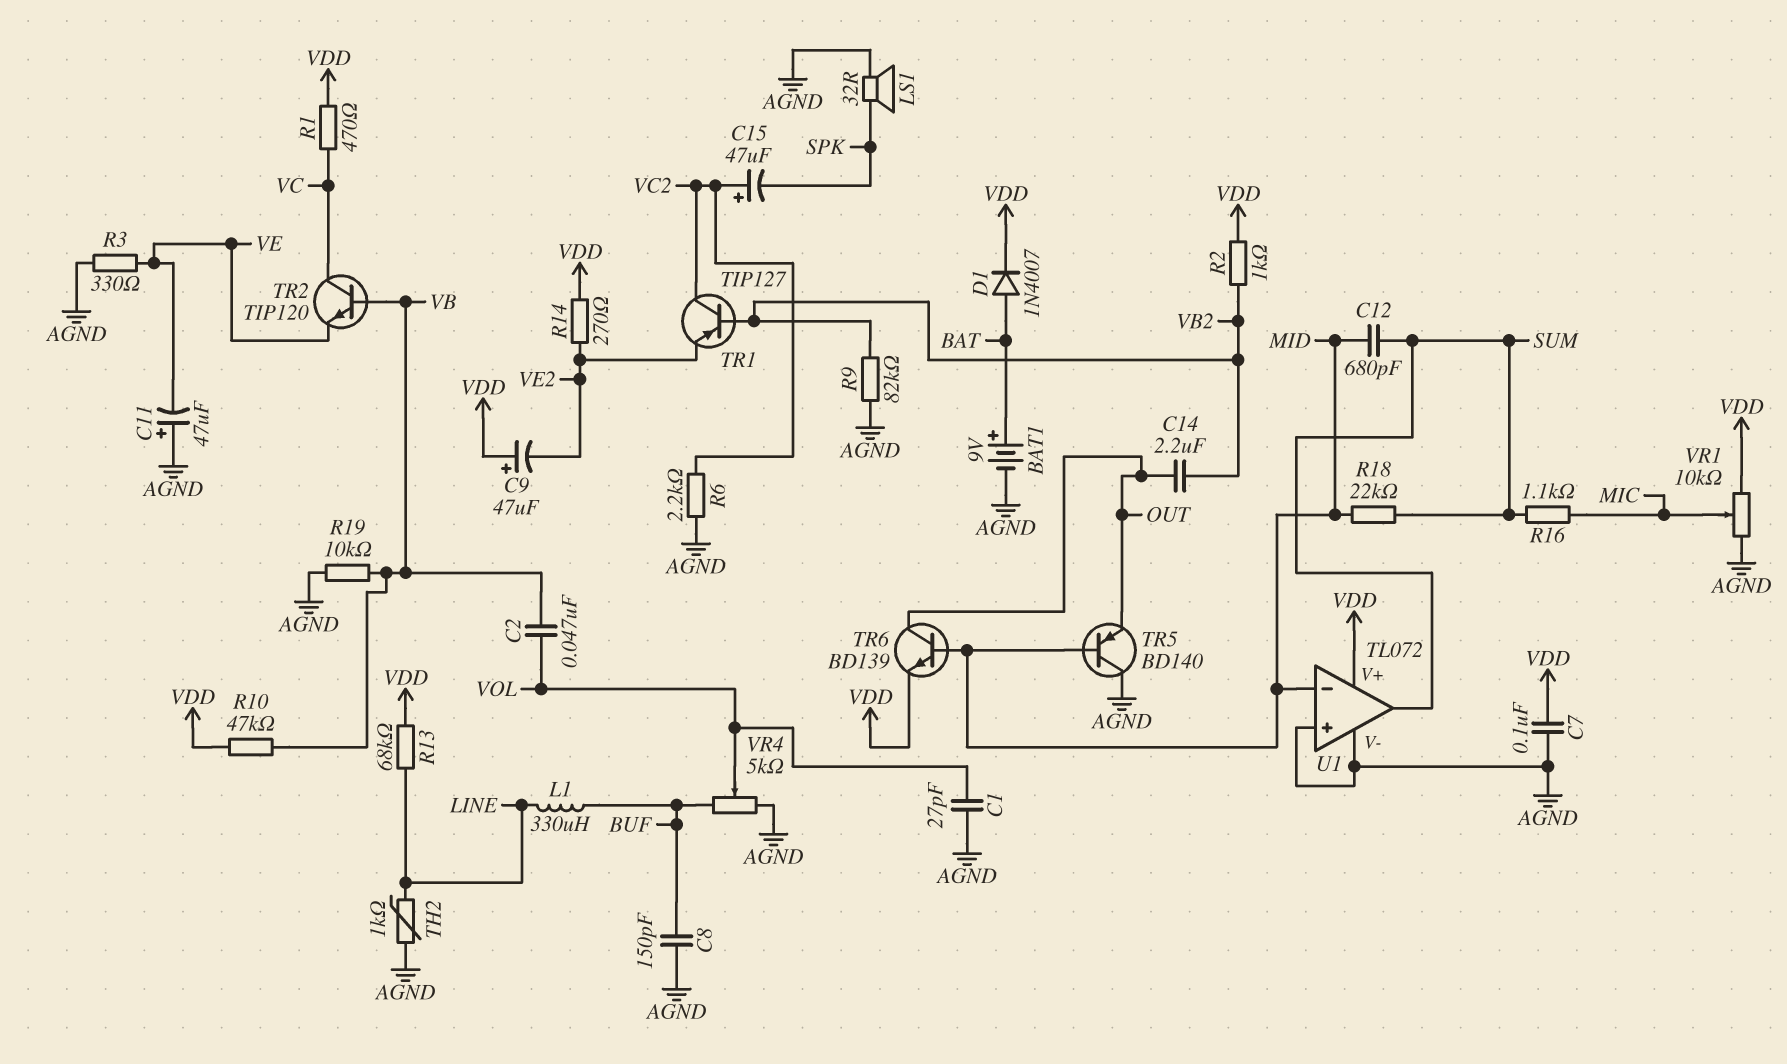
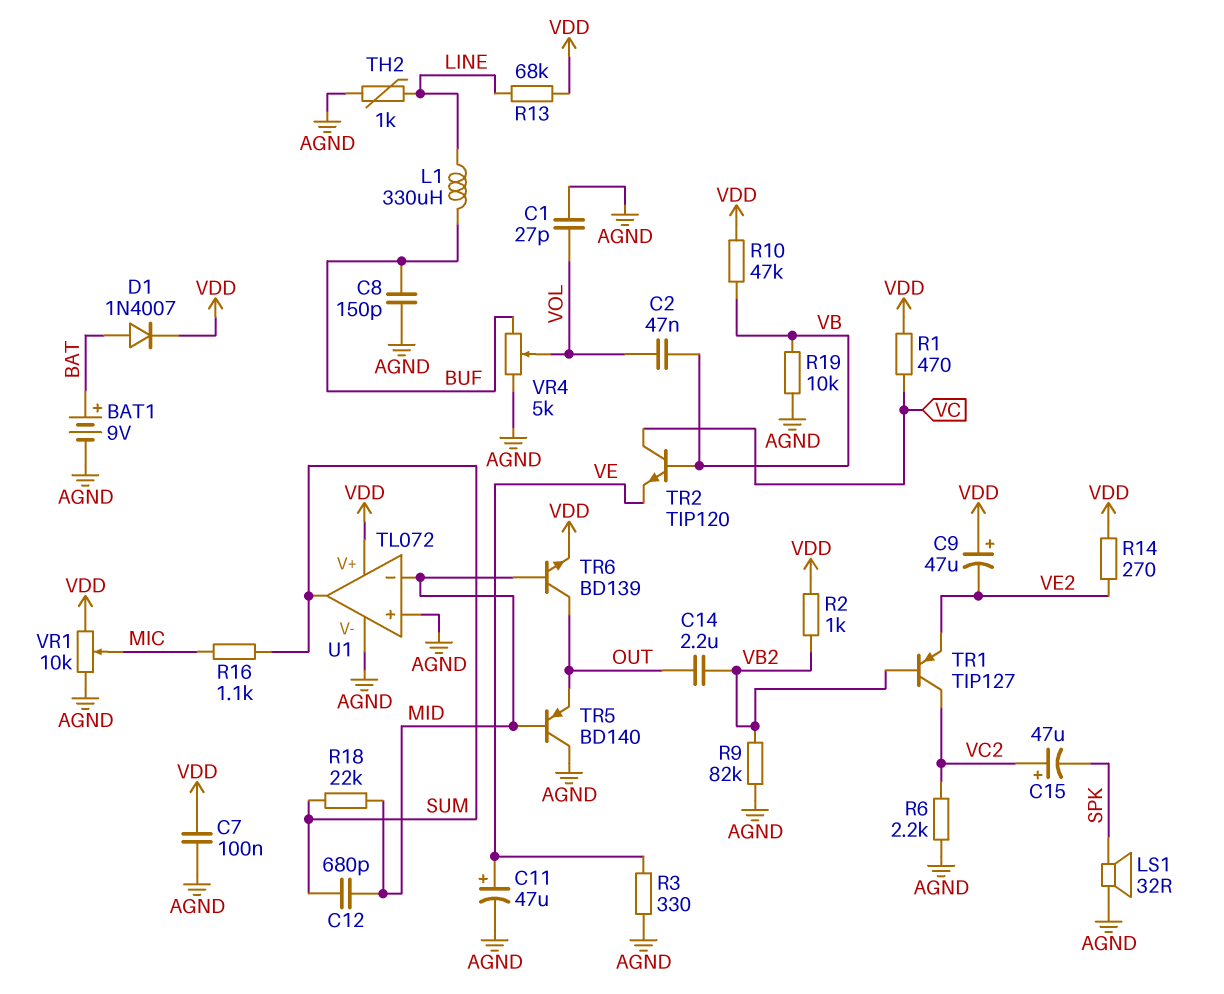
C11: 47uF (plus AGND, minus VE) -> 47uF (plus VE, minus AGND)

